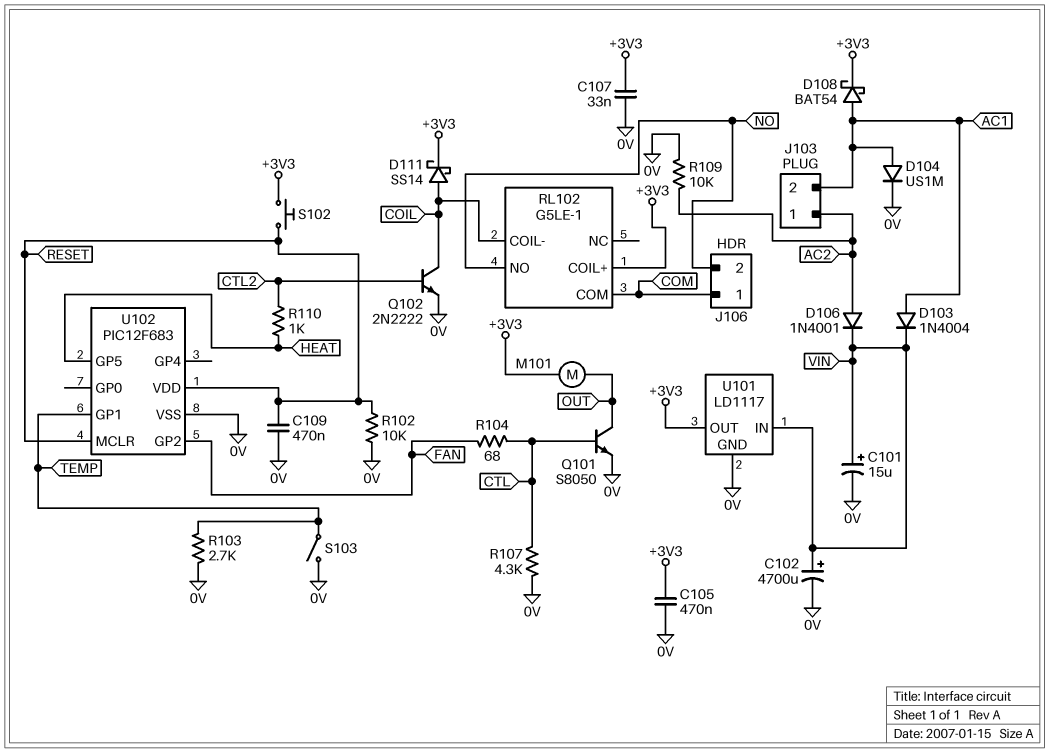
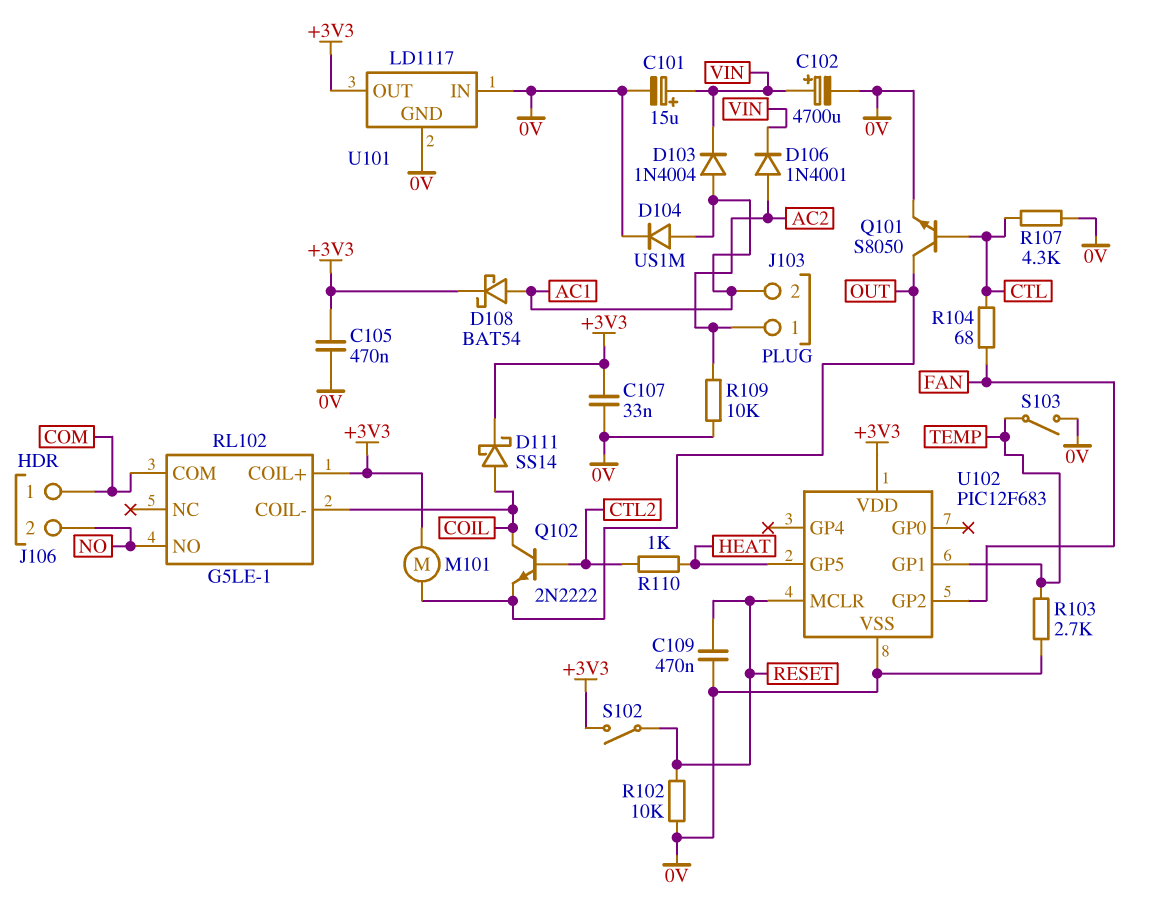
Q102: NPN 2N2222 (B CTL2, C COIL, E 0V) -> NPN 2N2222 (B CTL2, C COIL, E OUT)
S102: button (+3V3, RESET) -> switch (+3V3, RESET)
U101 pin IN: VIN -> 0V
U102 pin VDD: RESET -> +3V3

